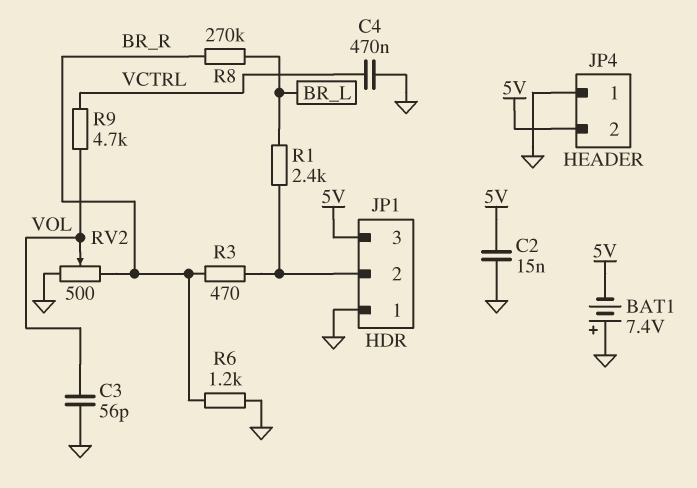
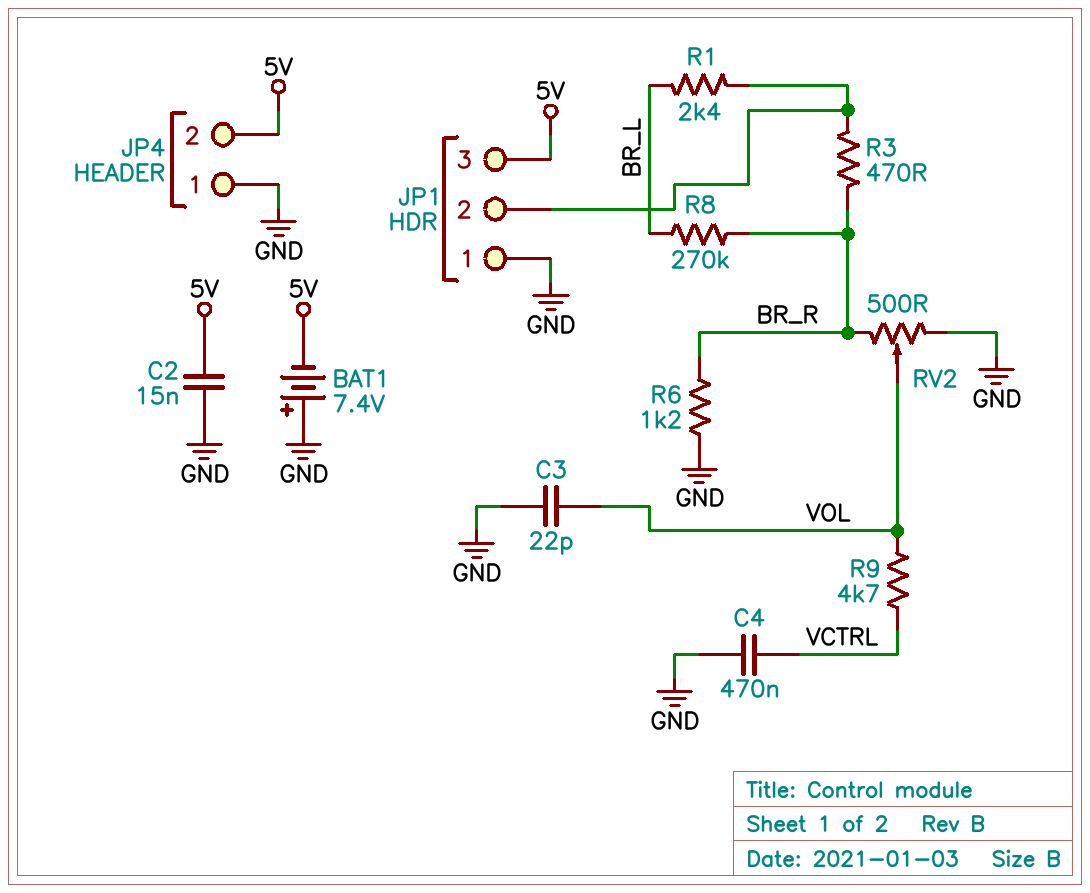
C3: 56pF (GND, VOL) -> 22pF (GND, VOL)

